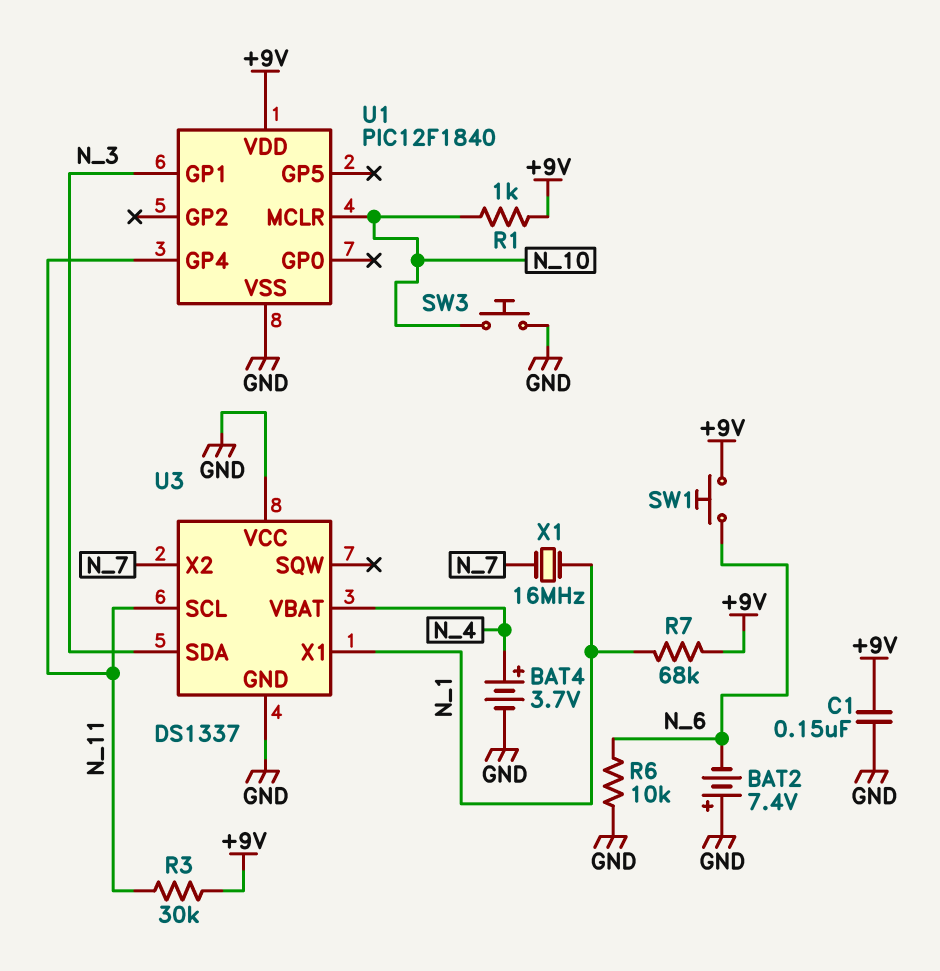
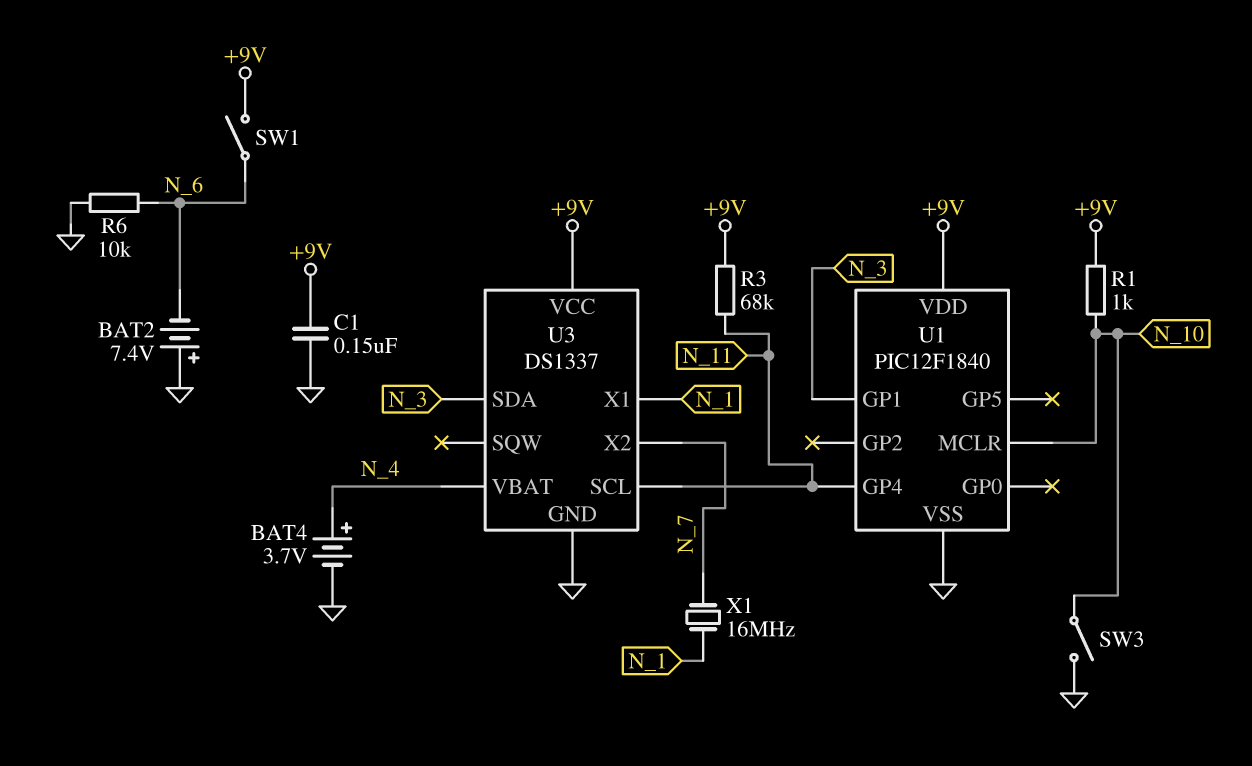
R3: 30k (+9V, N_11) -> 68k (+9V, N_11)
R7: 68k (+9V, N_1) -> none
SW1: button (+9V, N_6) -> switch (+9V, N_6)
SW3: button (GND, N_10) -> switch (GND, N_10)
U3 pin VCC: GND -> +9V

